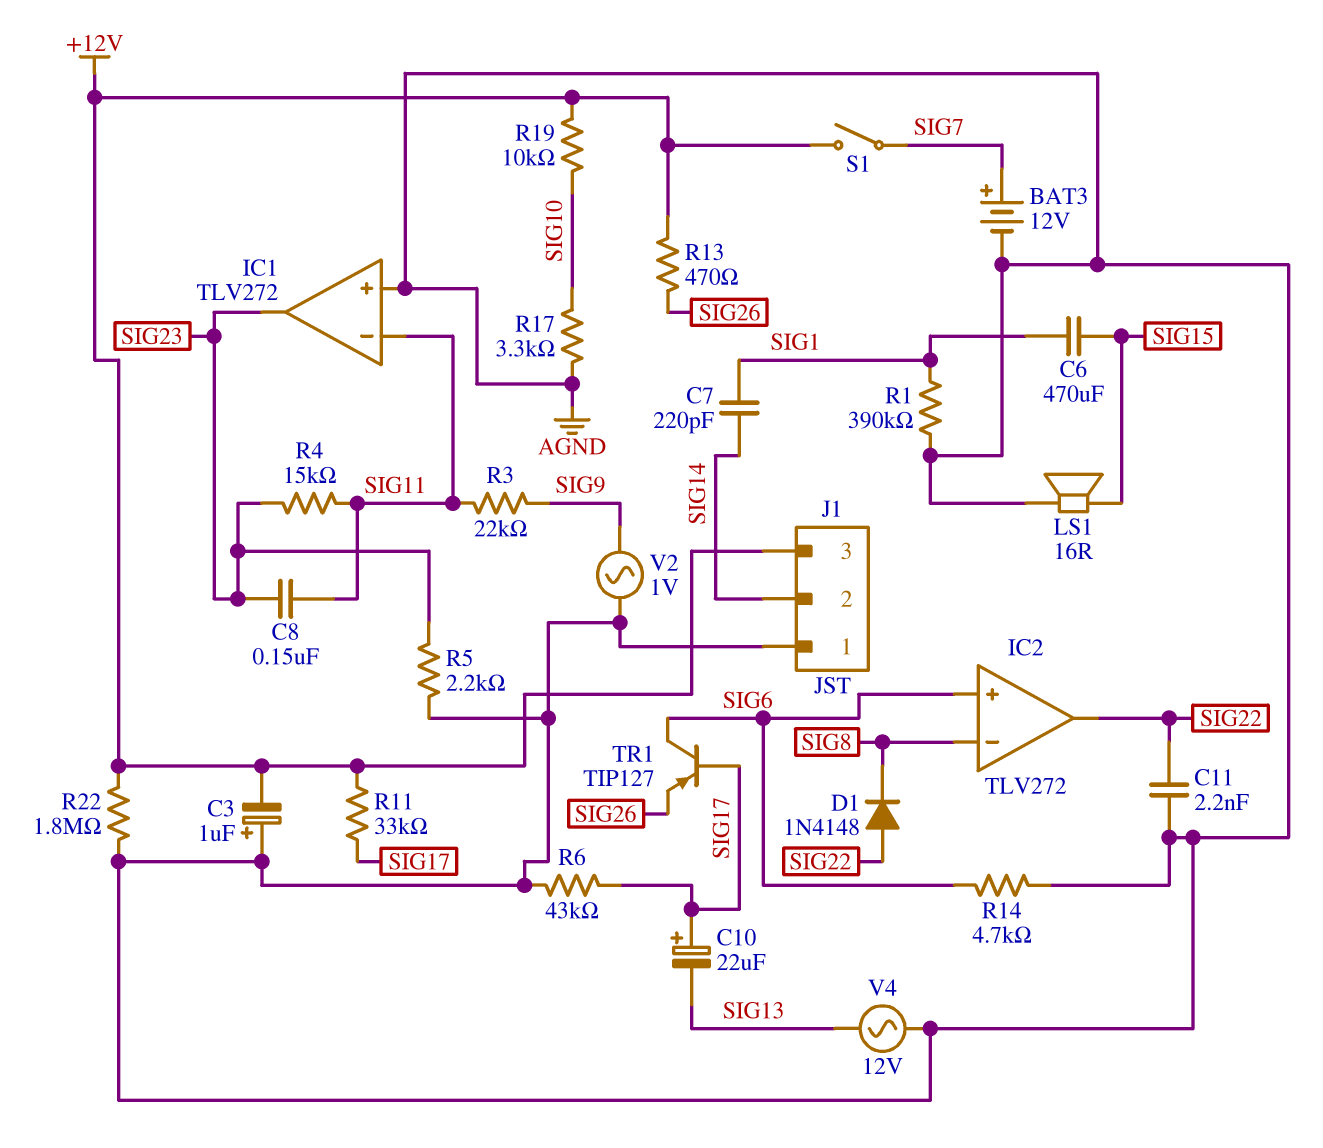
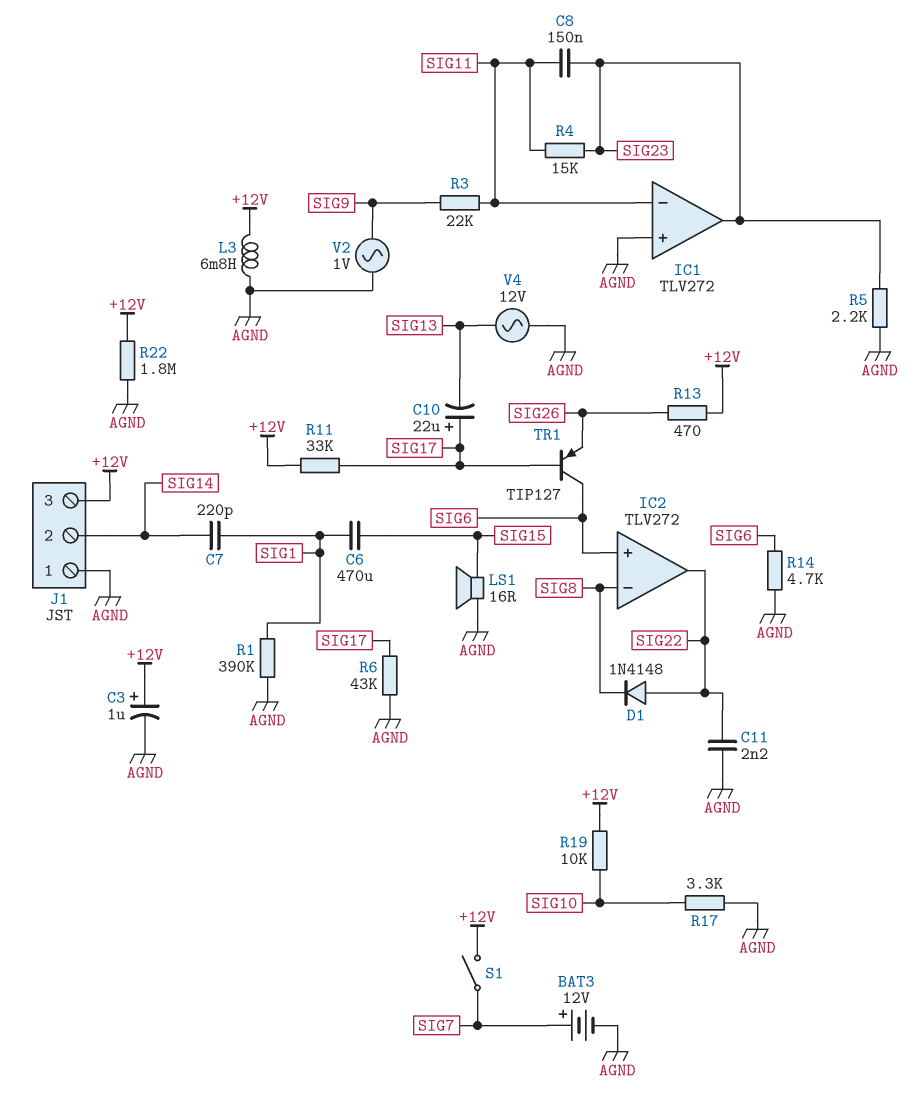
C3: 1uF (plus AGND, minus +12V) -> 1uF (plus +12V, minus AGND)
L3: none -> 6.8mH (+12V, AGND)

